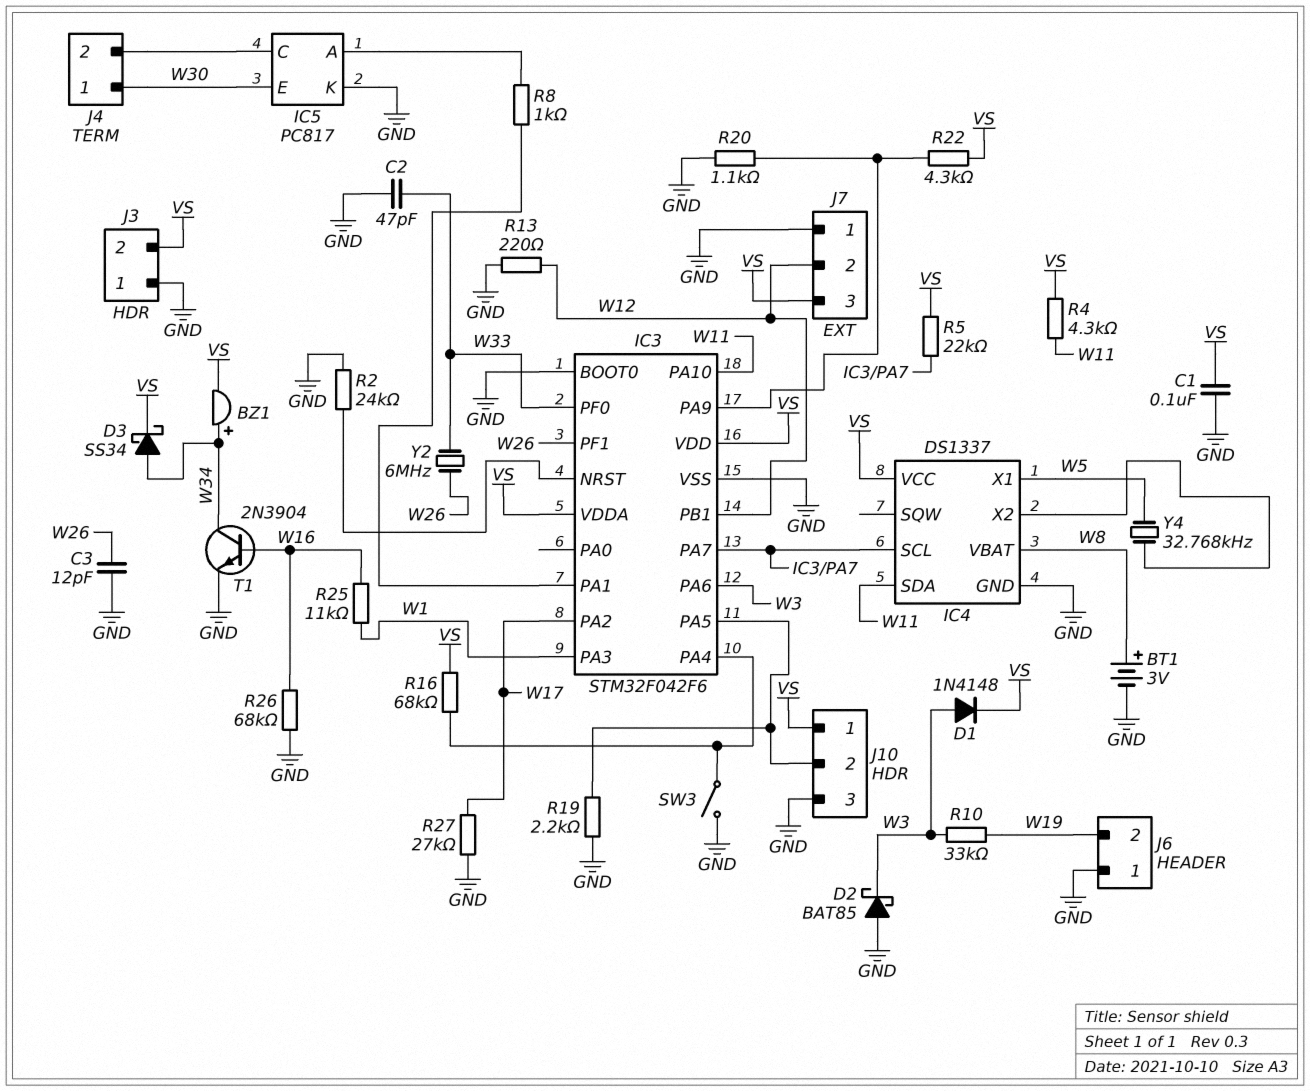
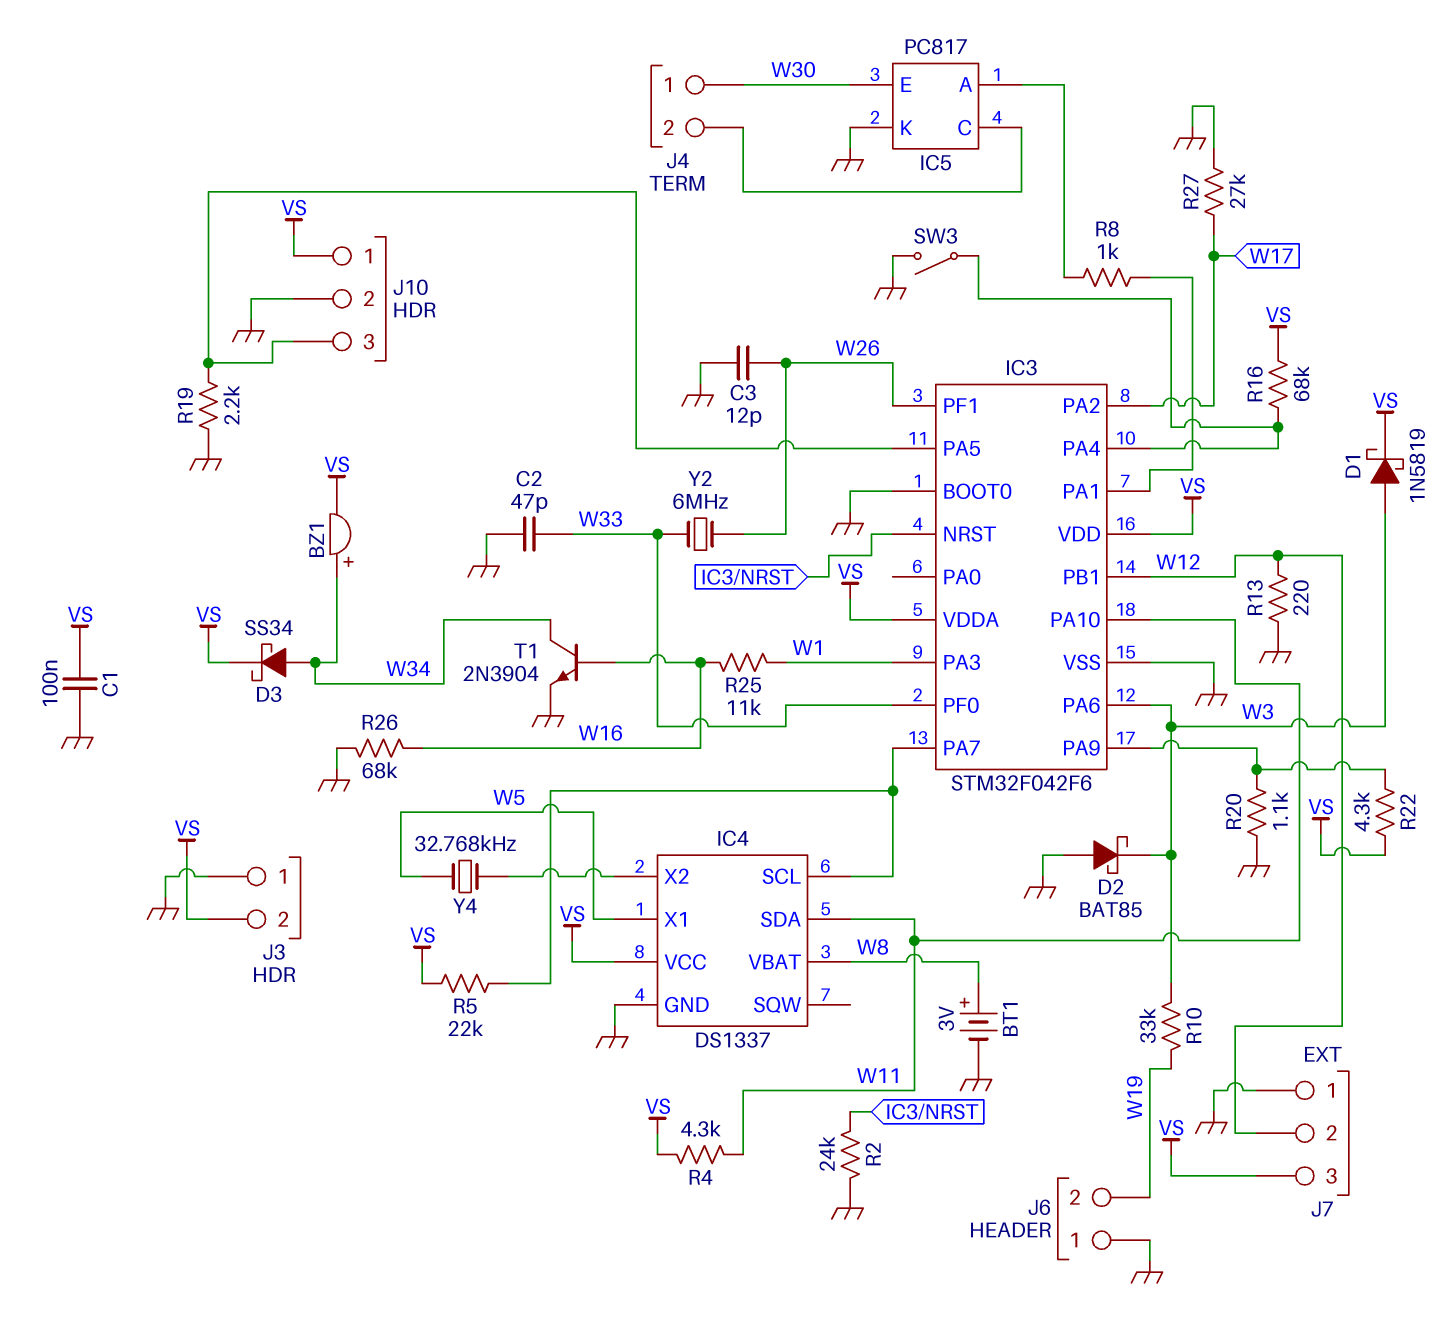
D1: diode 1N4148 (A W3, K VS) -> schottky 1N5819 (A W3, K VS)
J10 pin 2: IC3/PA5 -> GND
J10 pin 3: GND -> IC3/PA5

